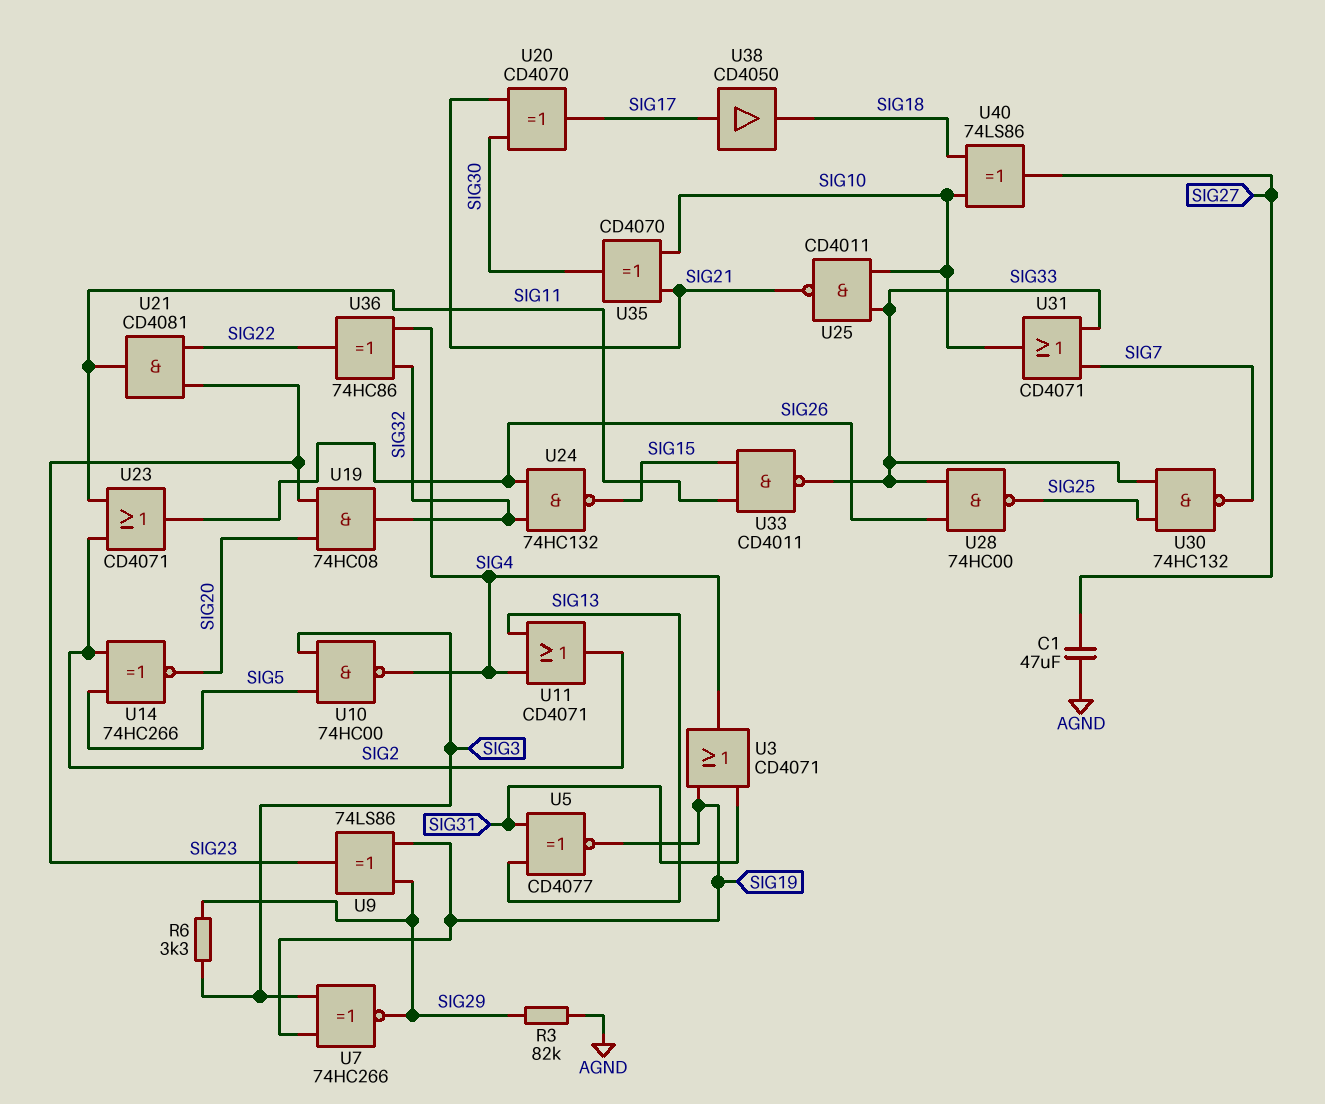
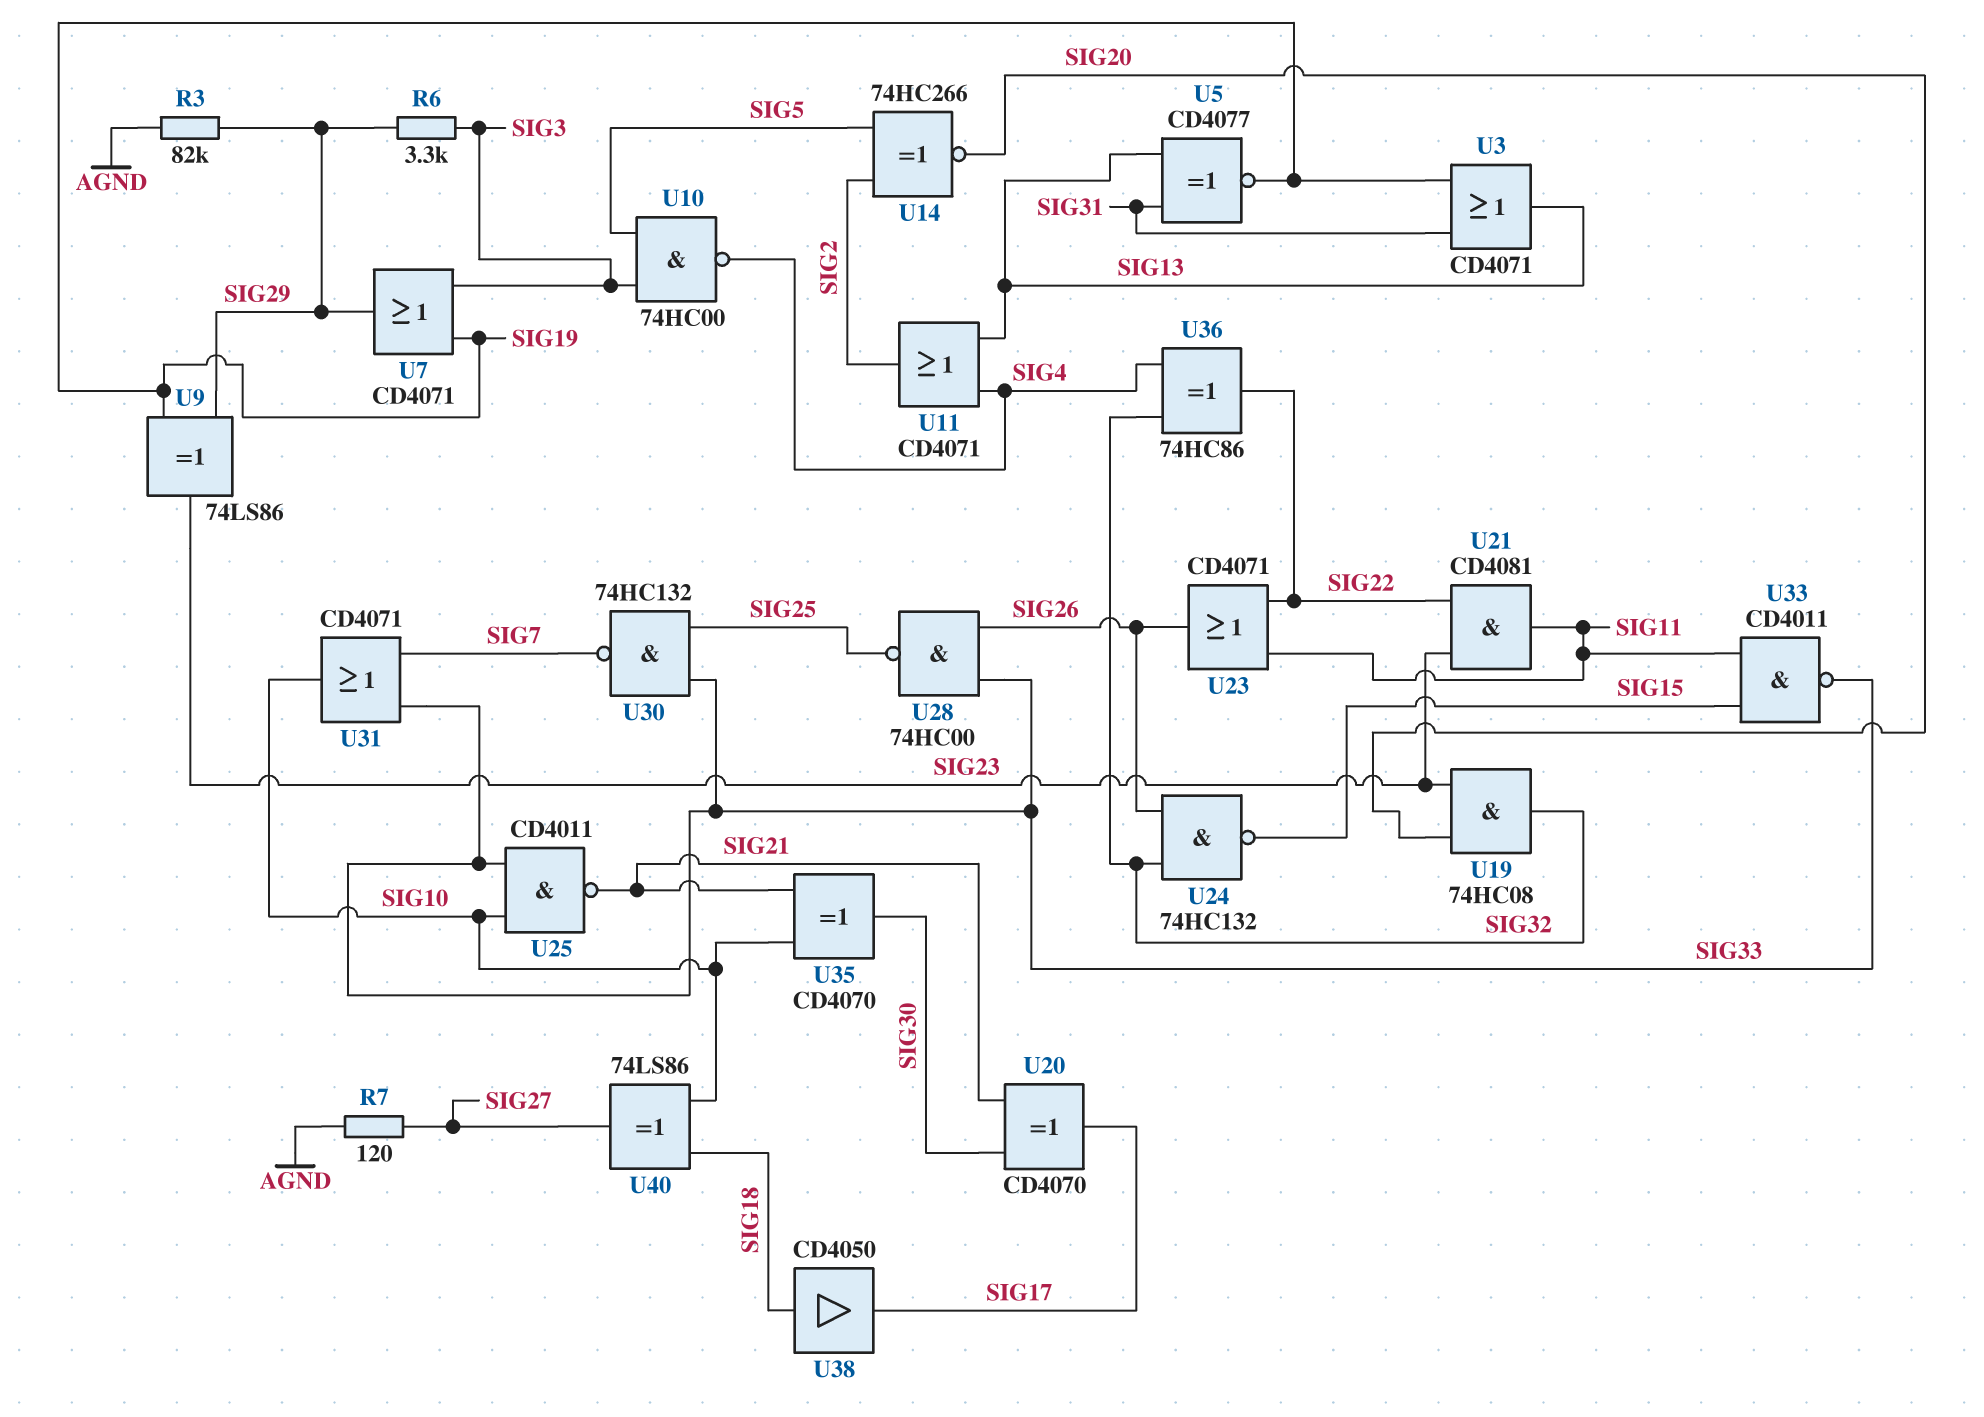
C1: 47uF (AGND, SIG27) -> none
R7: none -> 120 (AGND, SIG27)
U3: OR CD4071 (in SIG19, in SIG31, out SIG4) -> OR CD4071 (in SIG19, in SIG31, out SIG13)
U7: XNOR 74HC266 (in SIG3, in SIG19, out SIG29) -> OR CD4071 (in SIG3, in SIG19, out SIG29)
U23: OR CD4071 (in SIG2, in SIG11, out SIG26) -> OR CD4071 (in SIG11, in SIG22, out SIG26)
U38: buffer CD4050 (in SIG17, out SIG18) -> buffer CD4050 (in SIG18, out SIG17)

